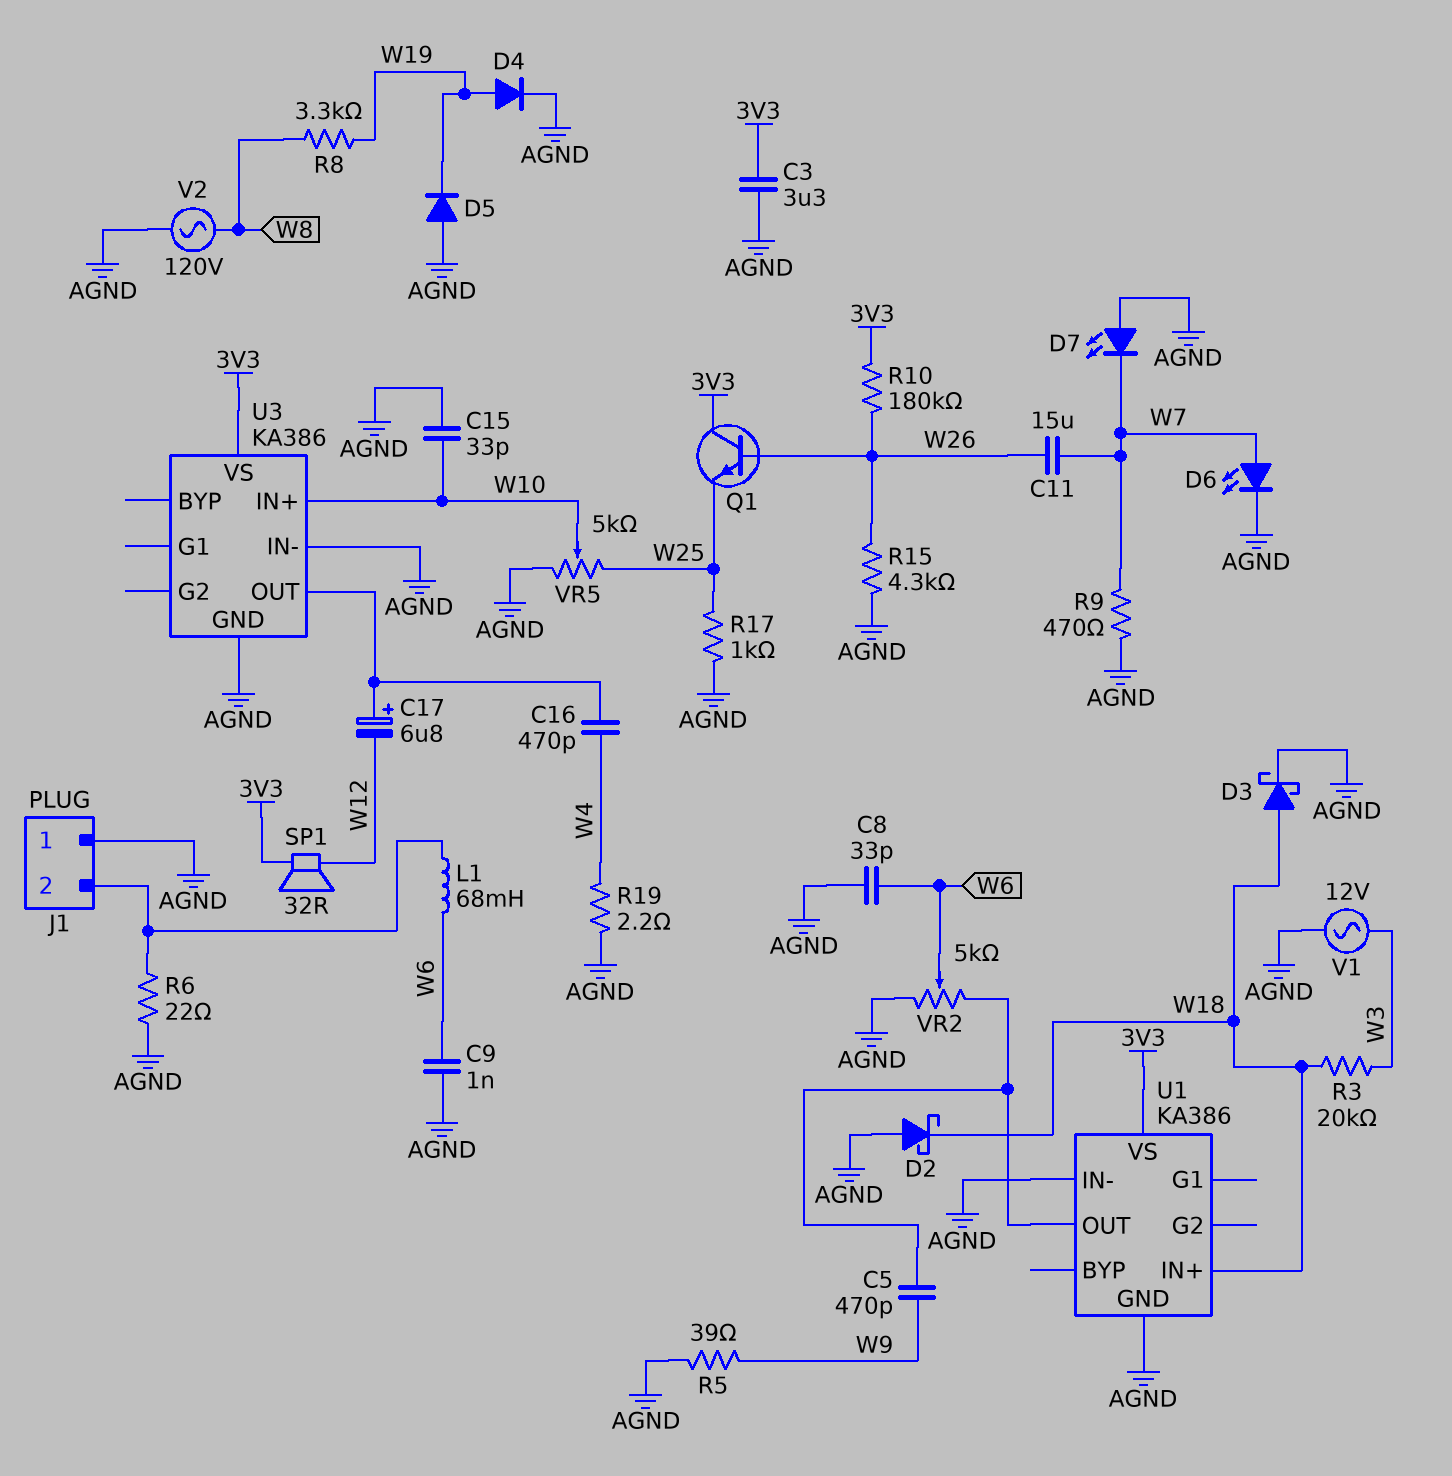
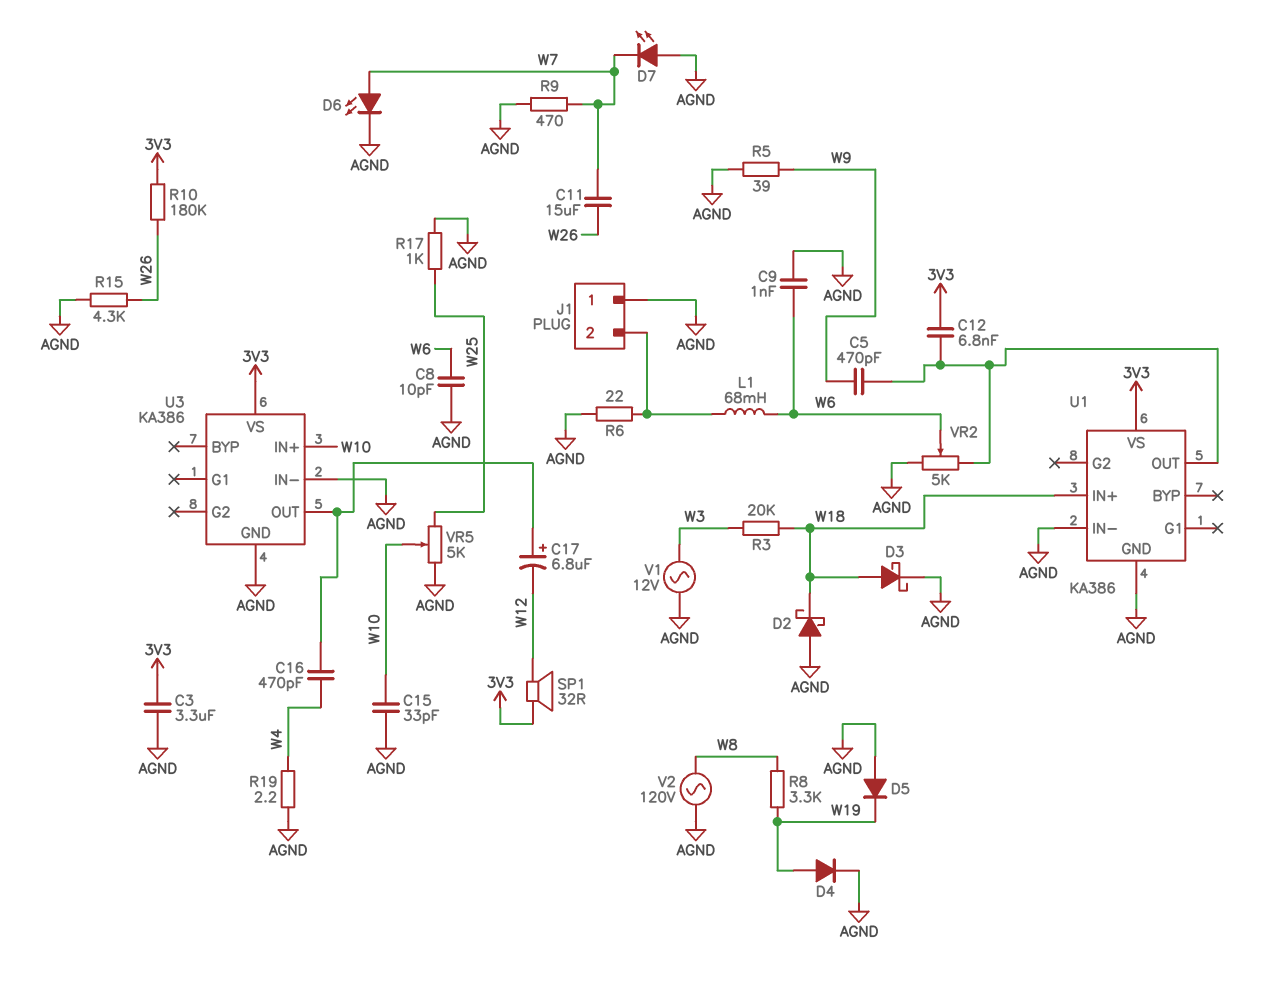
C8: 33pF (AGND, W6) -> 10pF (AGND, W6)
C12: none -> 6.8nF (3V3, U1/OUT)
Q1: NPN (B W26, C 3V3, E W25) -> none

